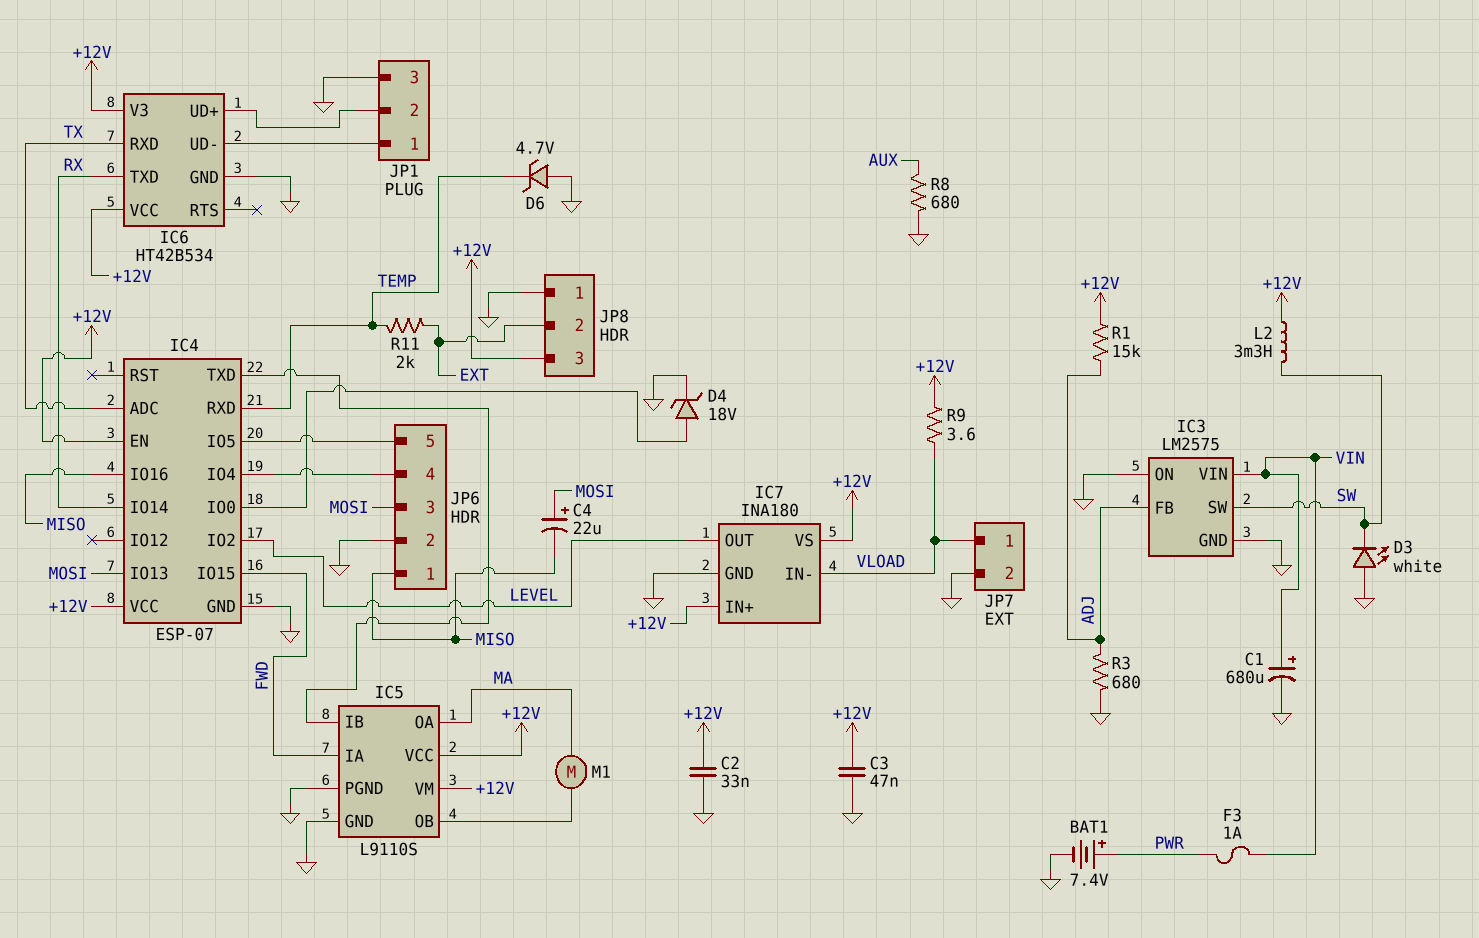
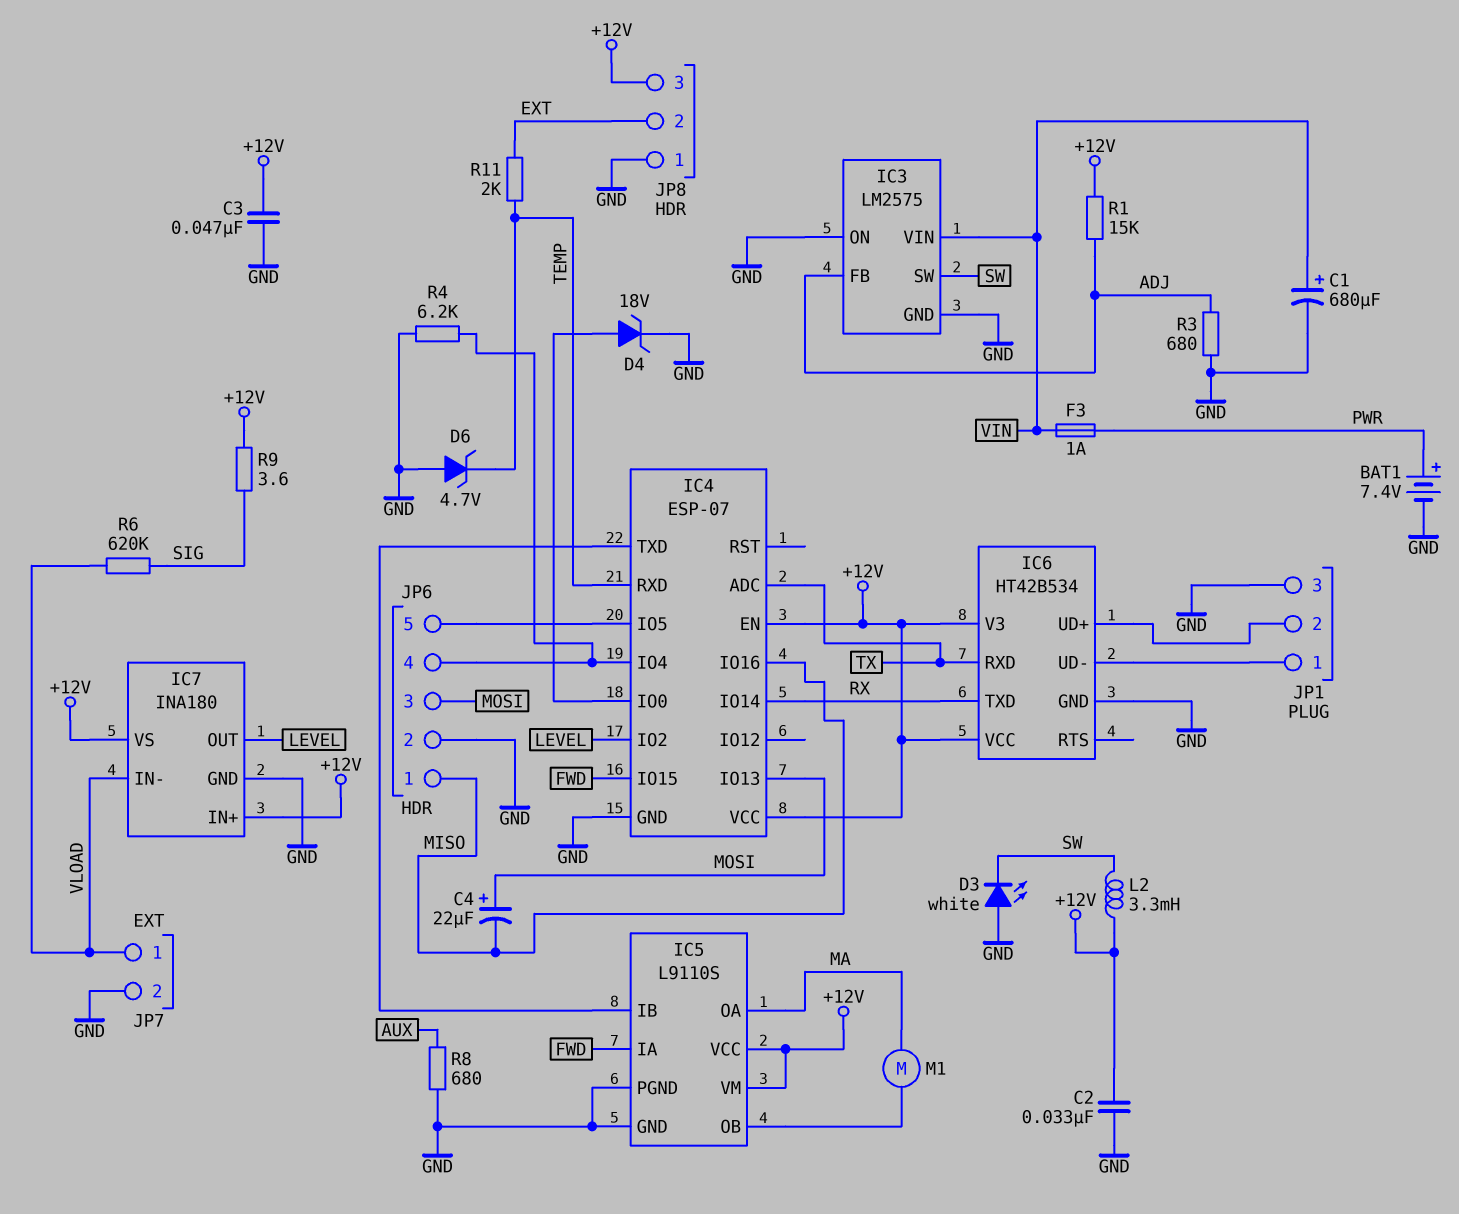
R4: none -> 6.2k (GND, IC4/IO4)
R6: none -> 620k (SIG, VLOAD)
R9: 3.6 (+12V, VLOAD) -> 3.6 (+12V, SIG)

